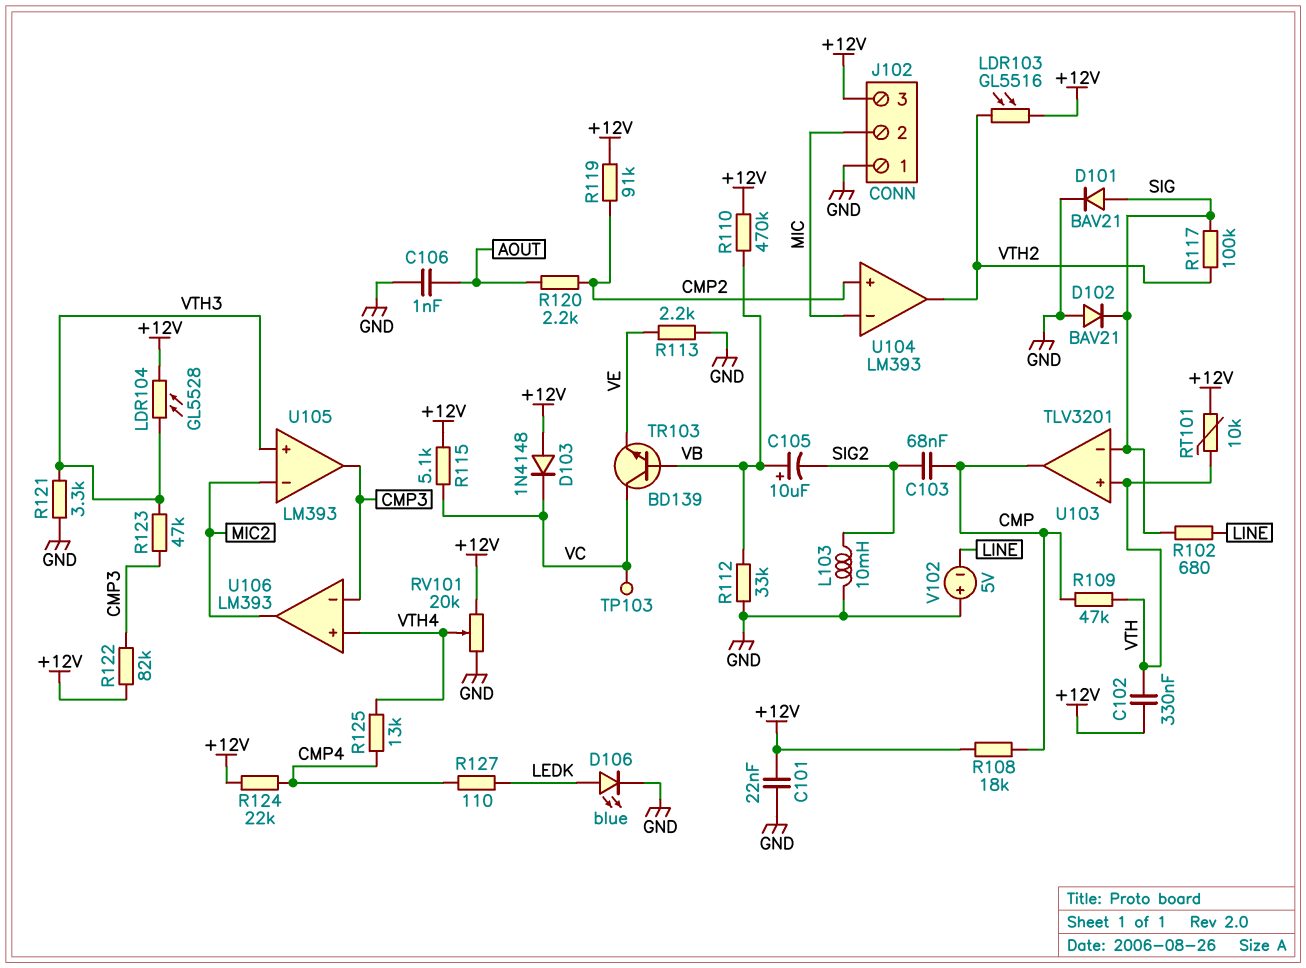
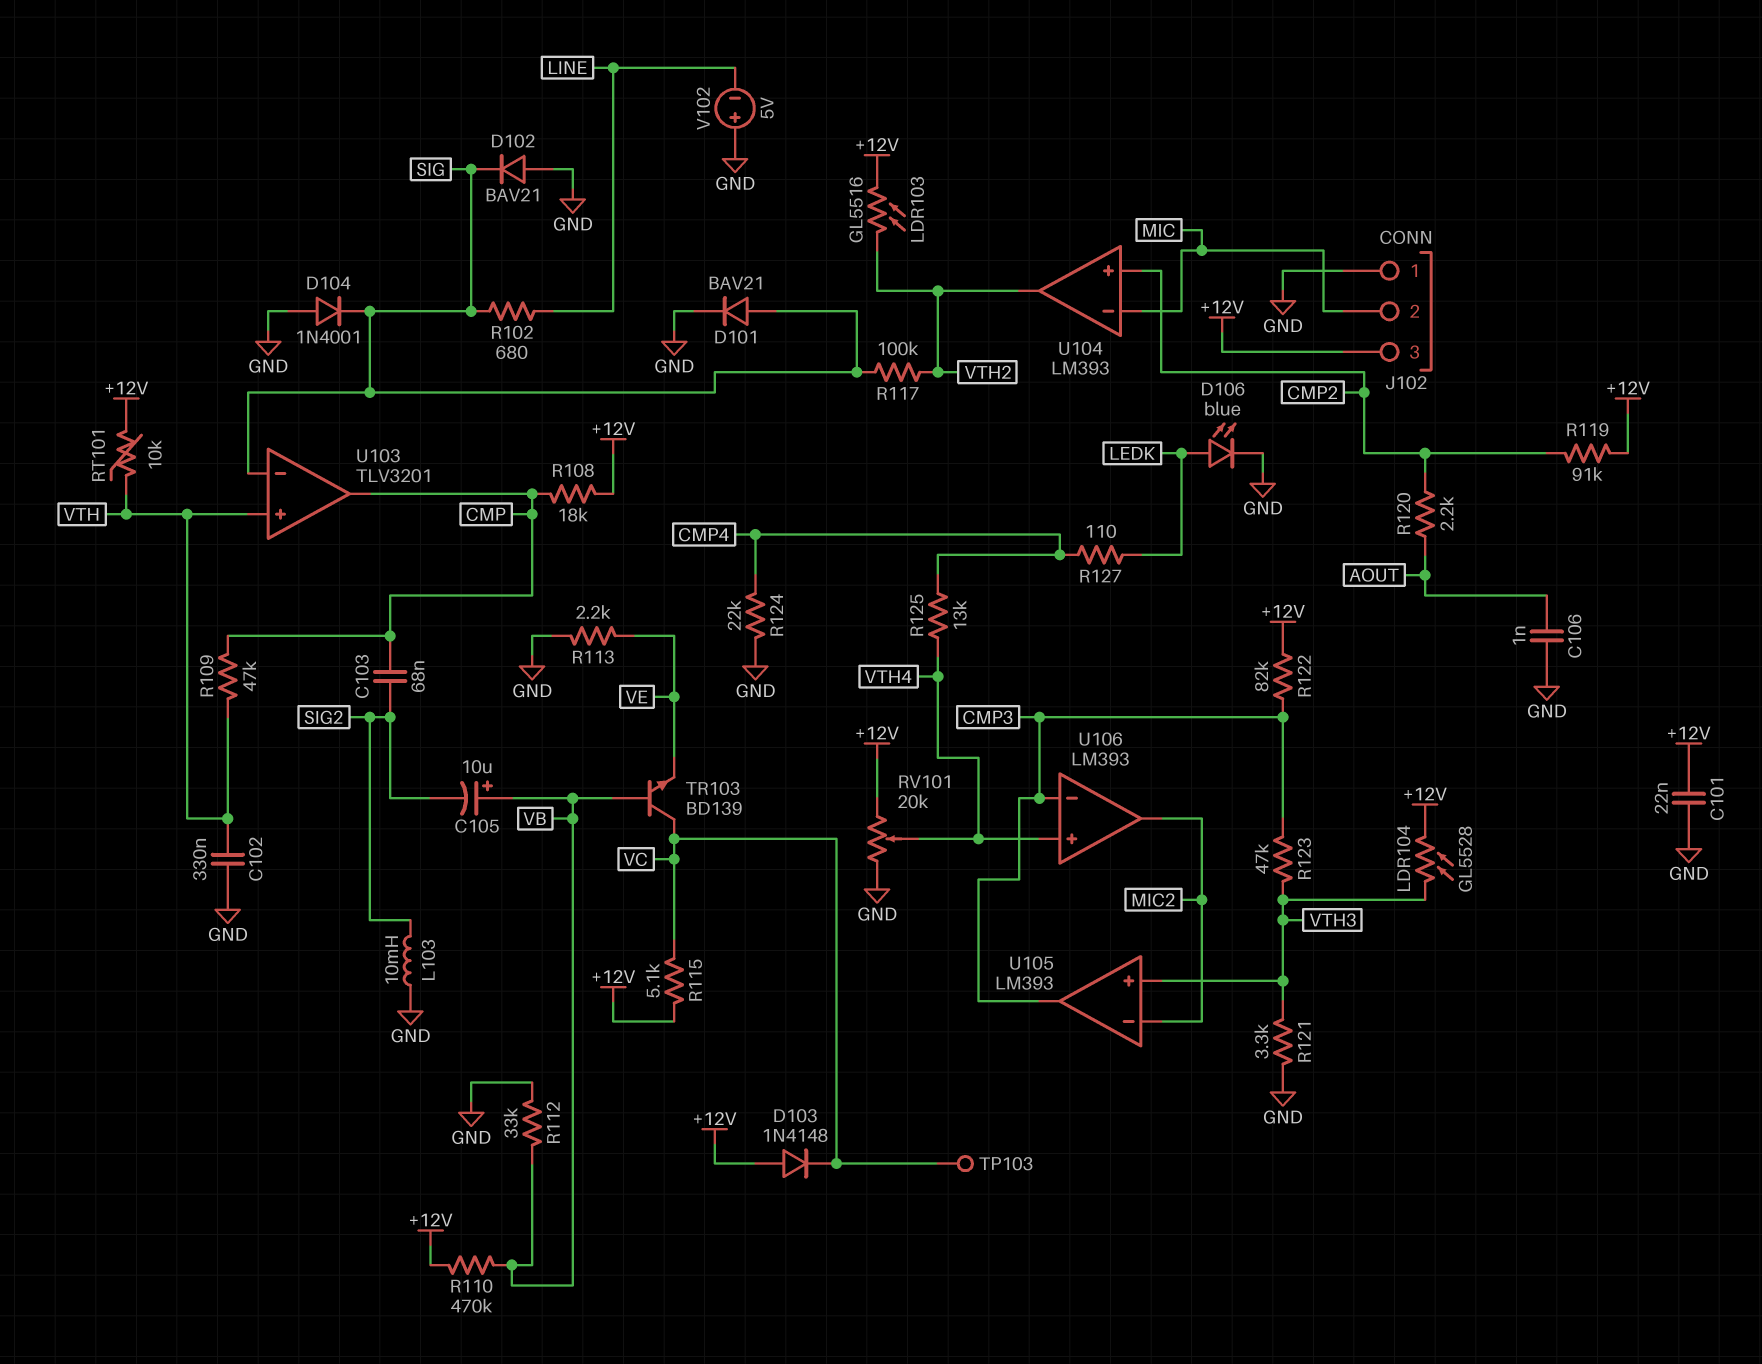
C102: 330nF (+12V, VTH) -> 330nF (GND, VTH)
D104: none -> diode 1N4001 (A GND, K SIG)
R124: 22k (+12V, CMP4) -> 22k (CMP4, GND)

